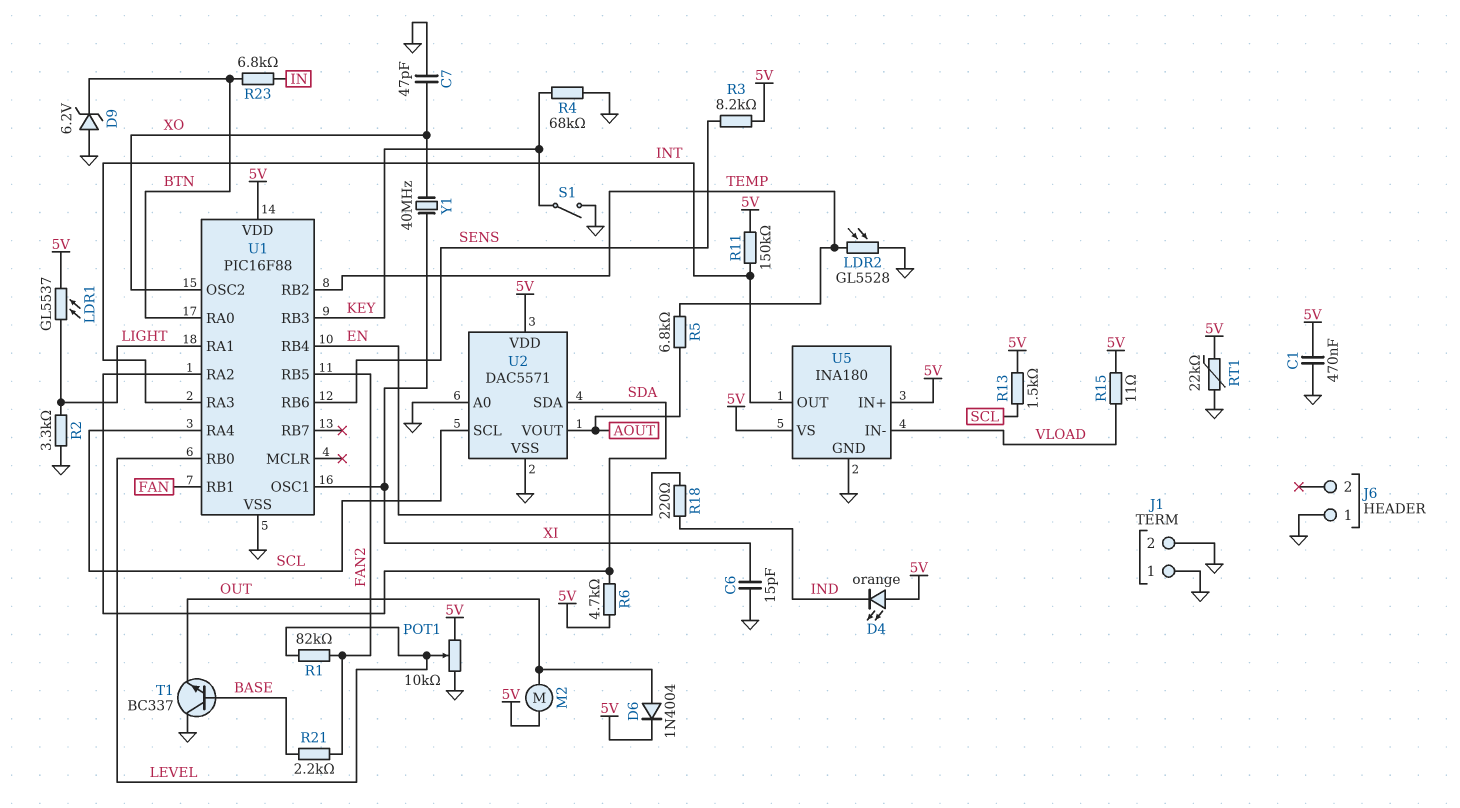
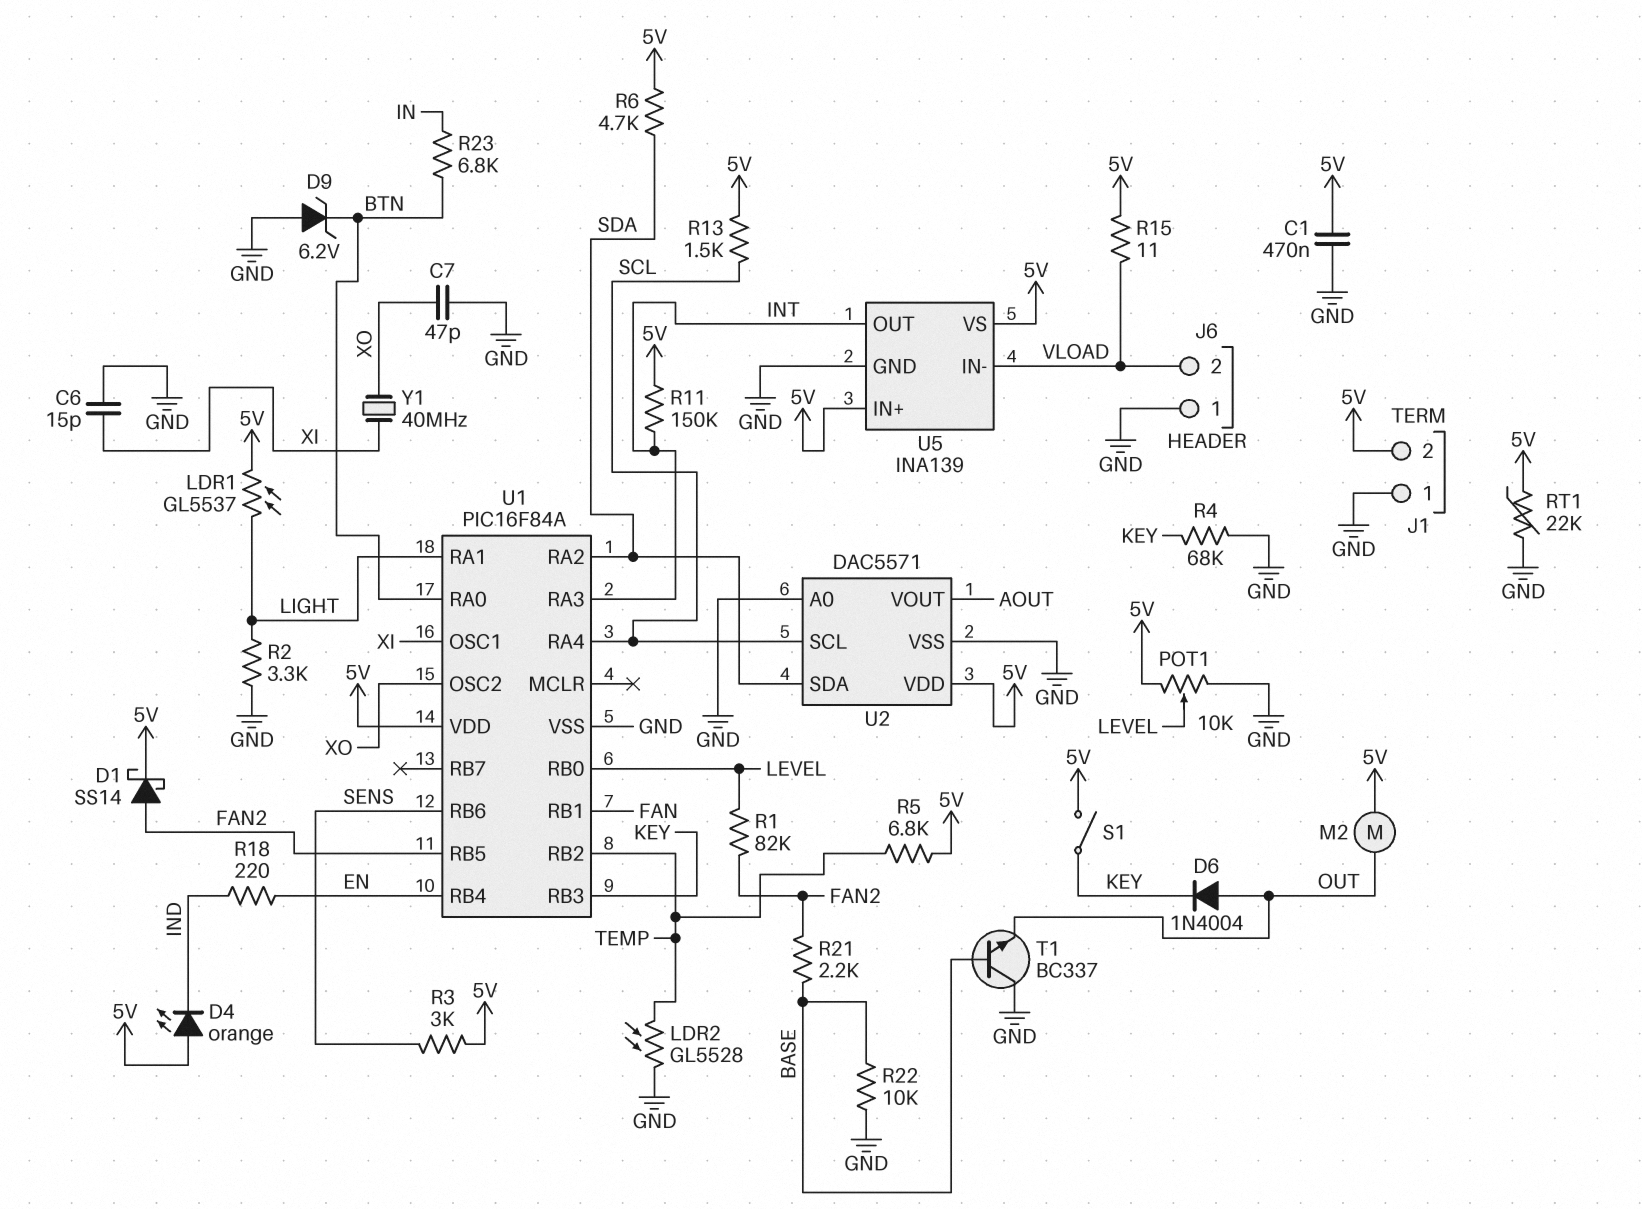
D1: none -> schottky SS14 (A FAN2, K 5V)
D6: diode 1N4004 (A OUT, K 5V) -> diode 1N4004 (A OUT, K KEY)
J1 pin 2: GND -> 5V
J6 pin 2: none -> VLOAD
R3: 8.2k (5V, SENS) -> 3k (5V, SENS)
R5: 6.8k (AOUT, TEMP) -> 6.8k (5V, TEMP)
R22: none -> 10k (BASE, GND)
S1: switch (GND, KEY) -> switch (5V, KEY)
U1: PIC16F88 -> PIC16F84A
U5: INA180 -> INA139

